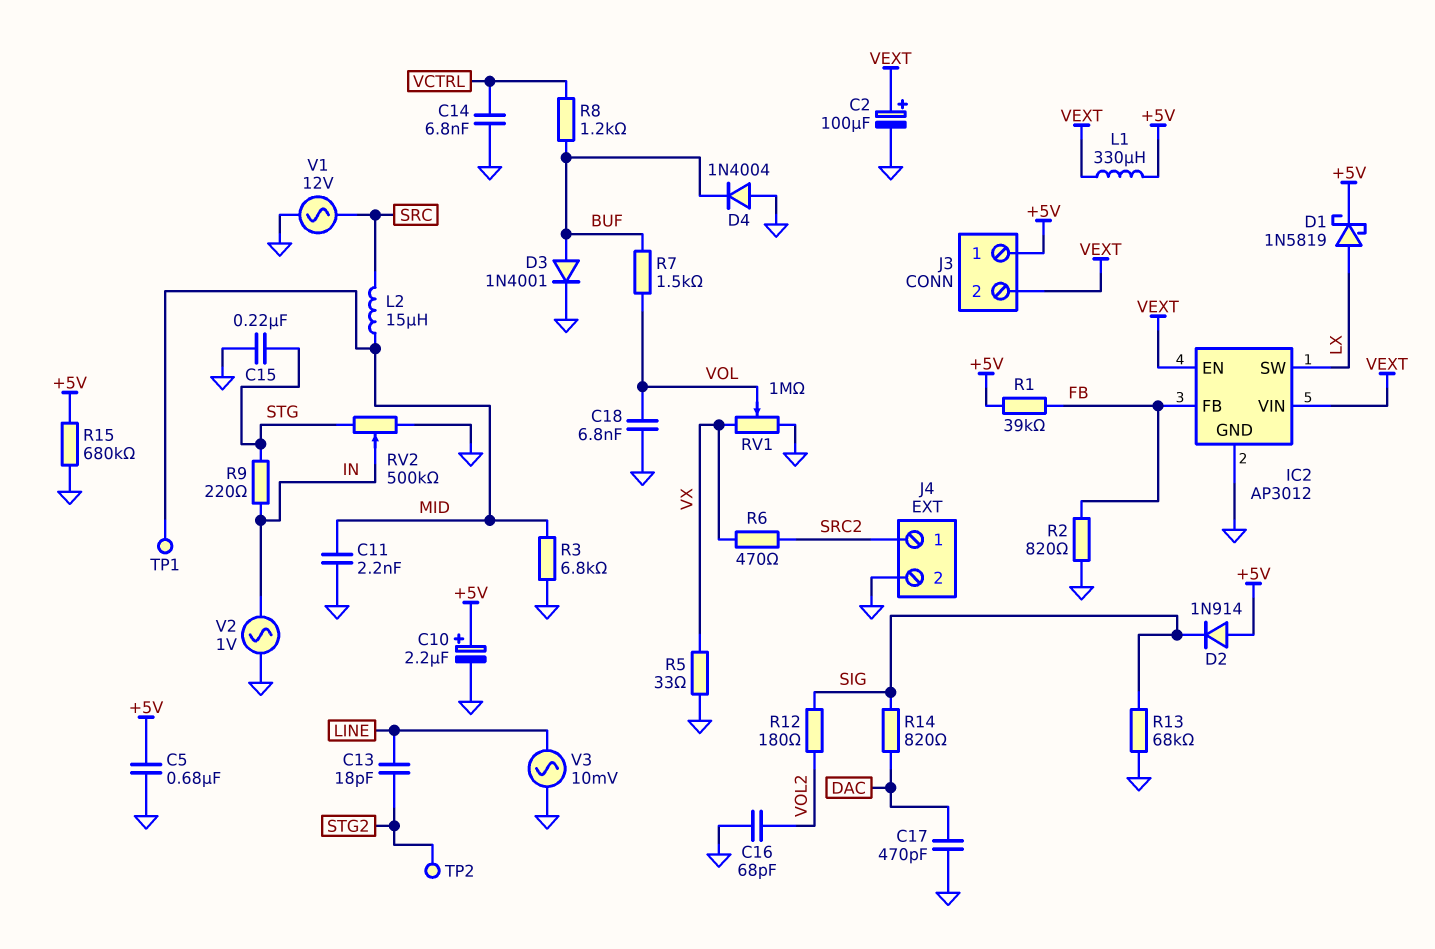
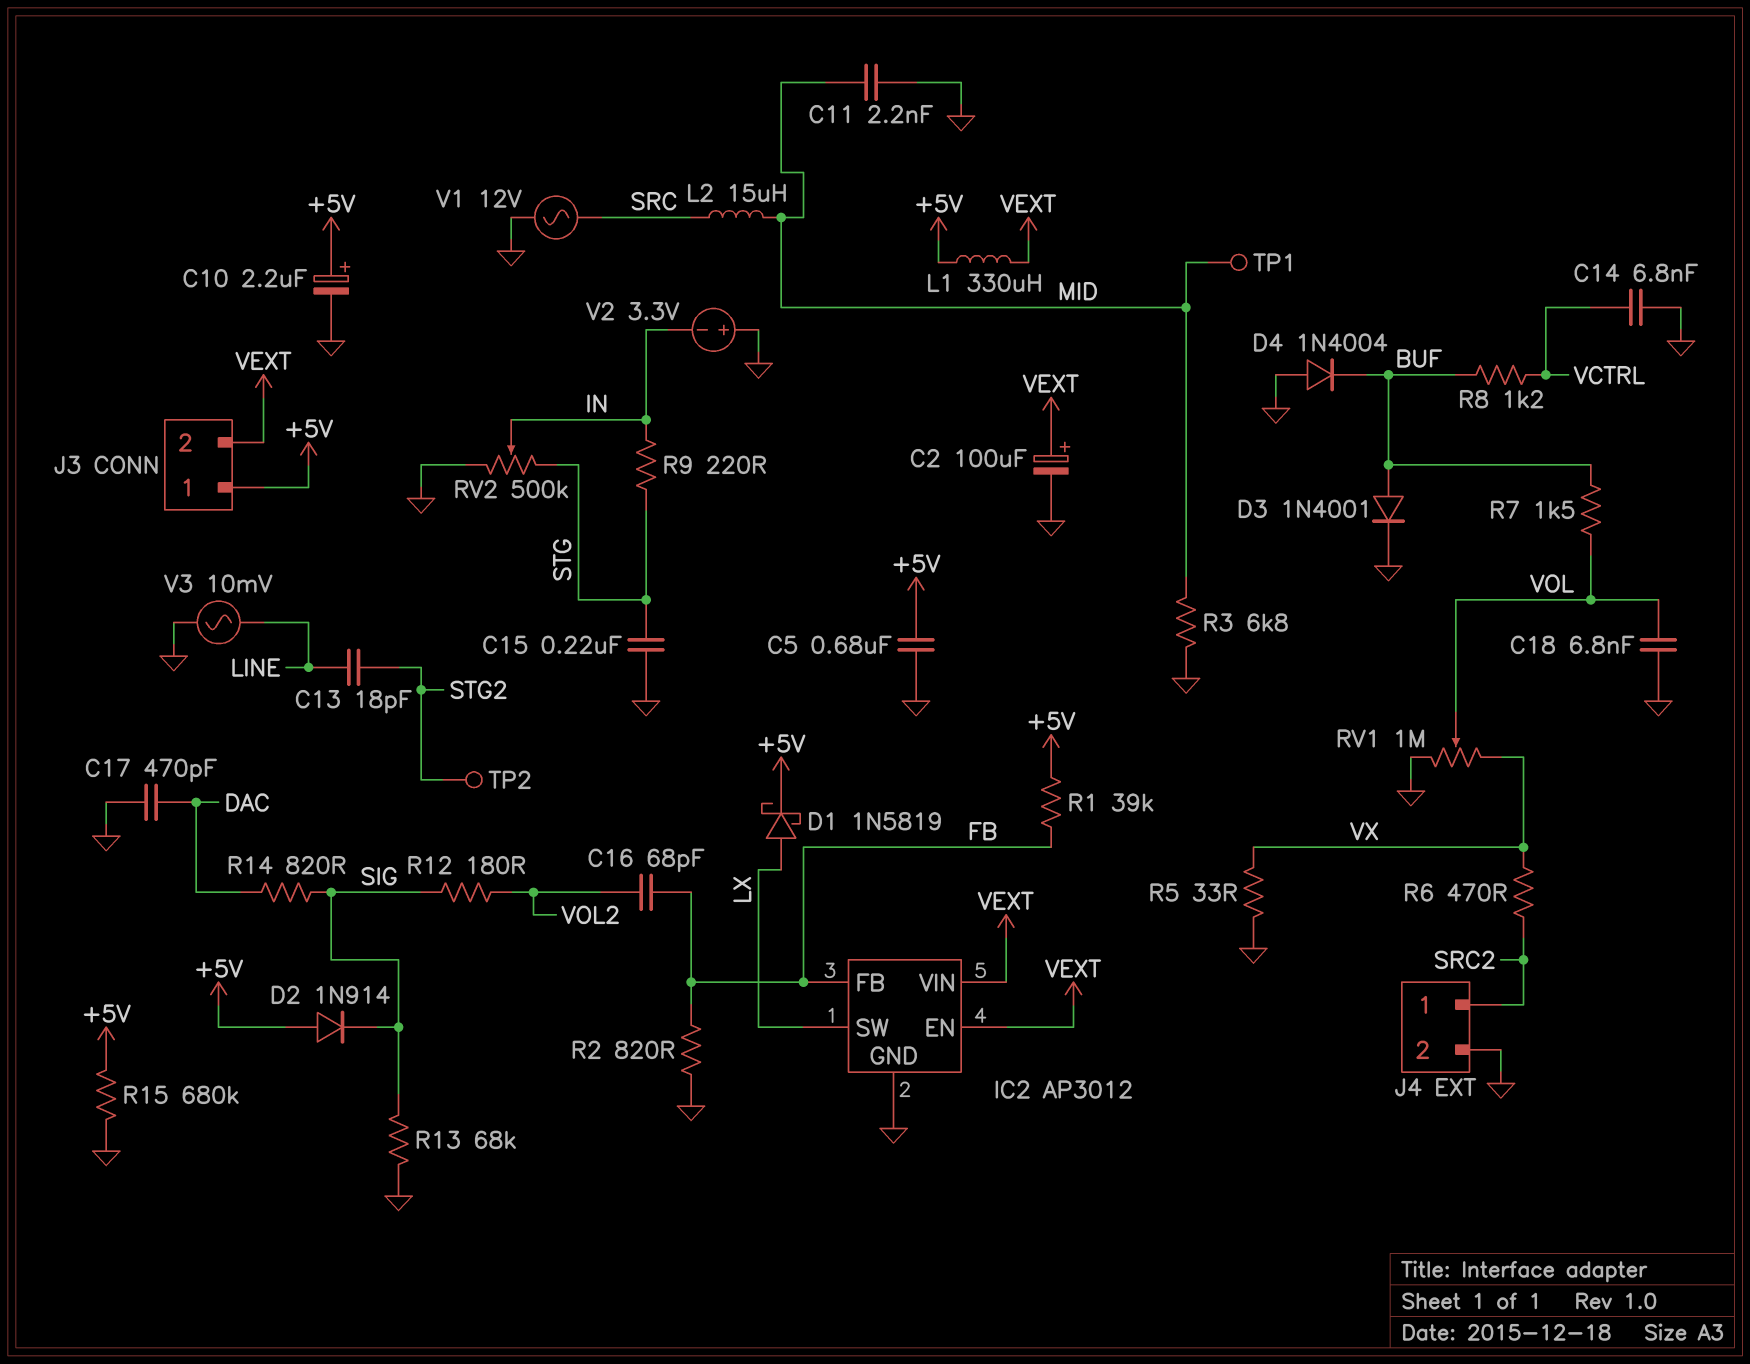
C16: 68pF (GND, VOL2) -> 68pF (FB, VOL2)
V2: AC 1V (GND, IN) -> 3.3V (plus GND, minus IN)

